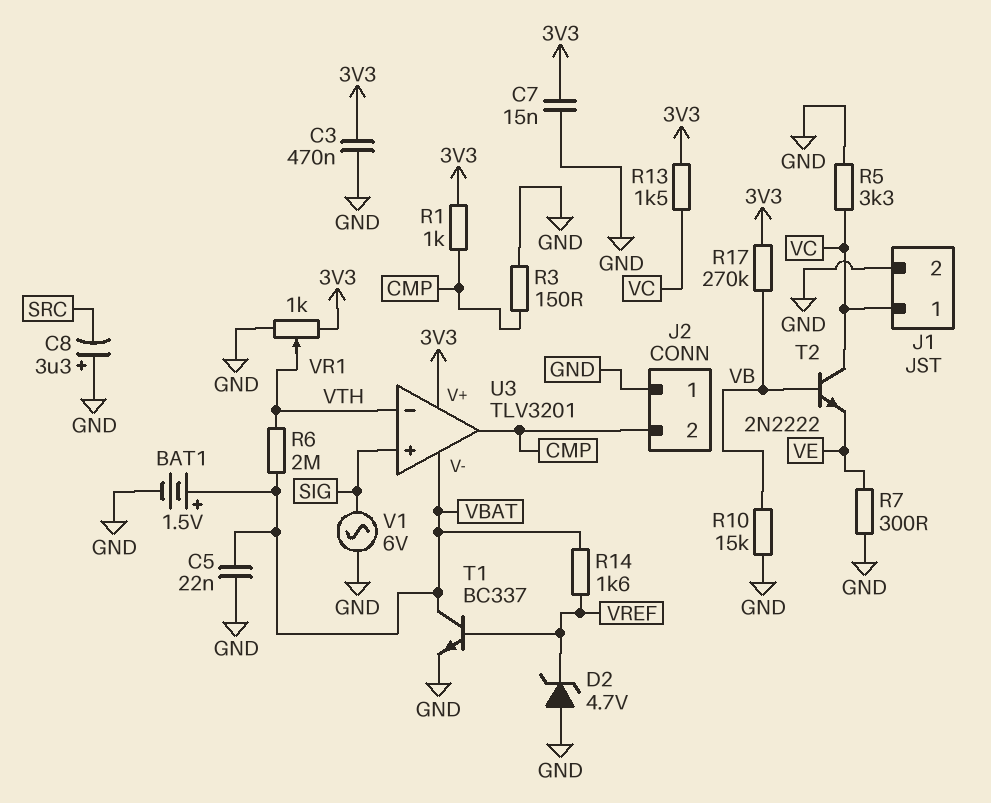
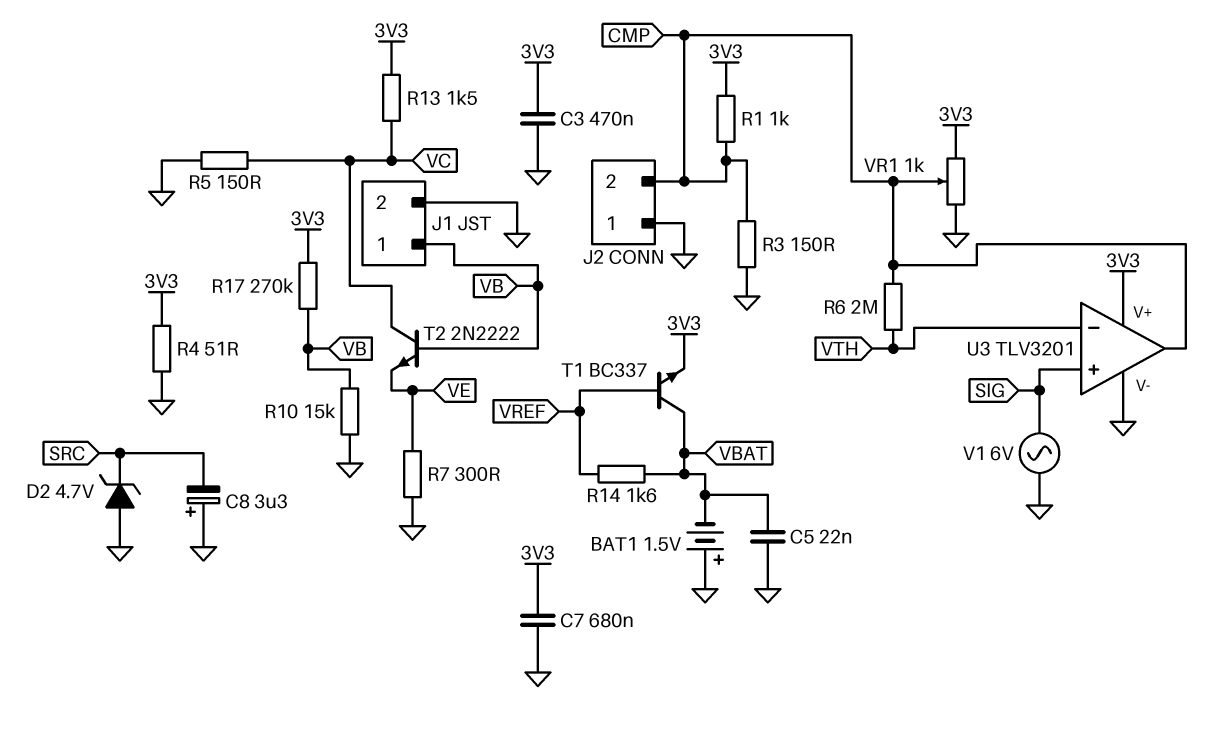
BAT1: 1.5V (plus VBAT, minus GND) -> 1.5V (plus GND, minus VBAT)
C7: 15nF (3V3, GND) -> 680nF (3V3, GND)
D2: zener 4.7V (A GND, K VREF) -> zener 4.7V (A GND, K SRC)
J1 pin 1: VC -> VB
R4: none -> 51 (3V3, GND)
R5: 3.3k (GND, VC) -> 150 (GND, VC)
R6: 2M (VBAT, VTH) -> 2M (CMP, VTH)
T1: NPN BC337 (B VREF, C VBAT, E GND) -> NPN BC337 (B VREF, C VBAT, E 3V3)
U3 pin V-: VBAT -> GND
VR1: 1k (3V3, GND, wiper VTH) -> 1k (3V3, GND, wiper CMP)

